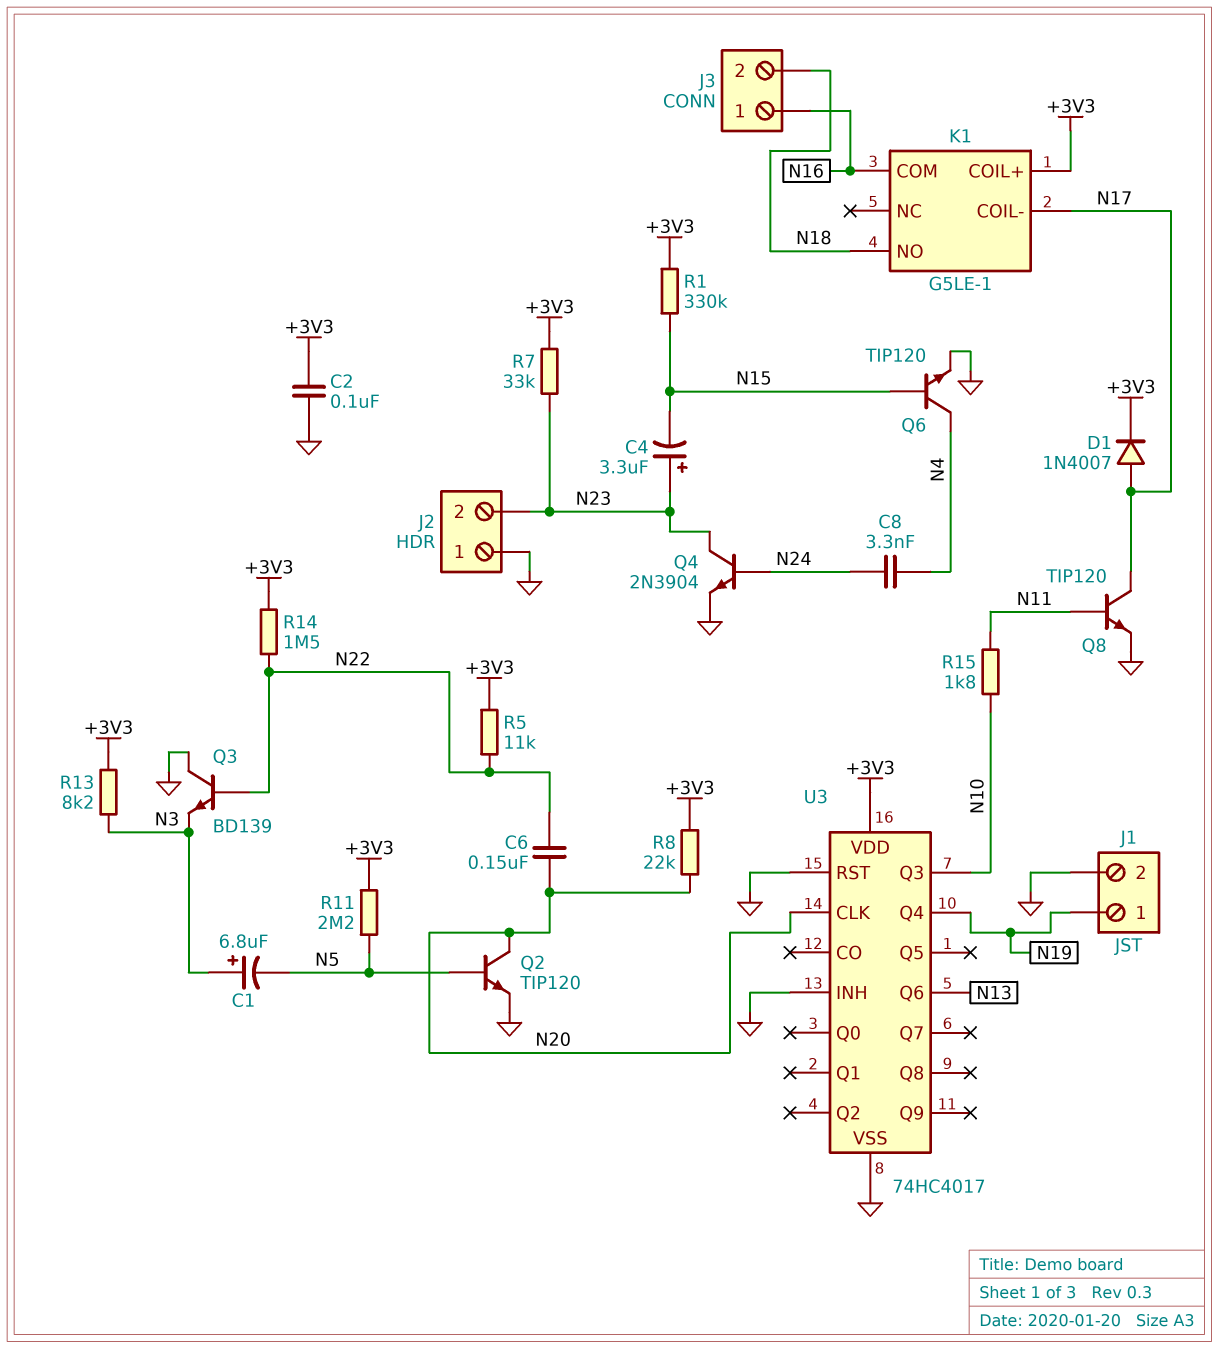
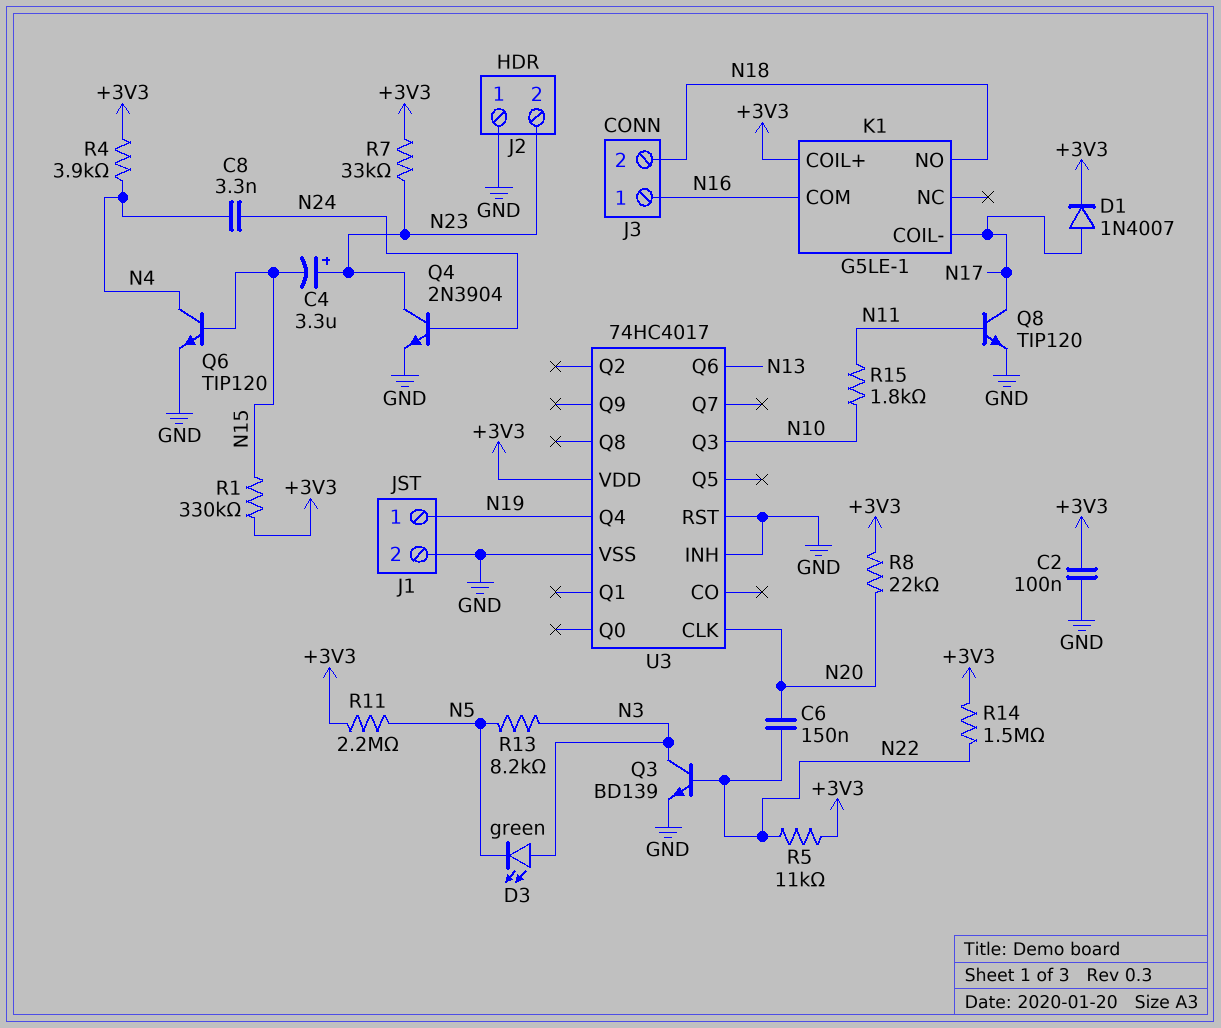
C1: 6.8uF (plus N3, minus N5) -> none
D3: none -> LED green (A N3, K N5)
Q2: NPN TIP120 (B N5, C N20, E GND) -> none
Q3: NPN BD139 (B N22, C GND, E N3) -> NPN BD139 (B N22, C N3, E GND)
R4: none -> 3.9k (+3V3, N4)
R13: 8.2k (+3V3, N3) -> 8.2k (N3, N5)

